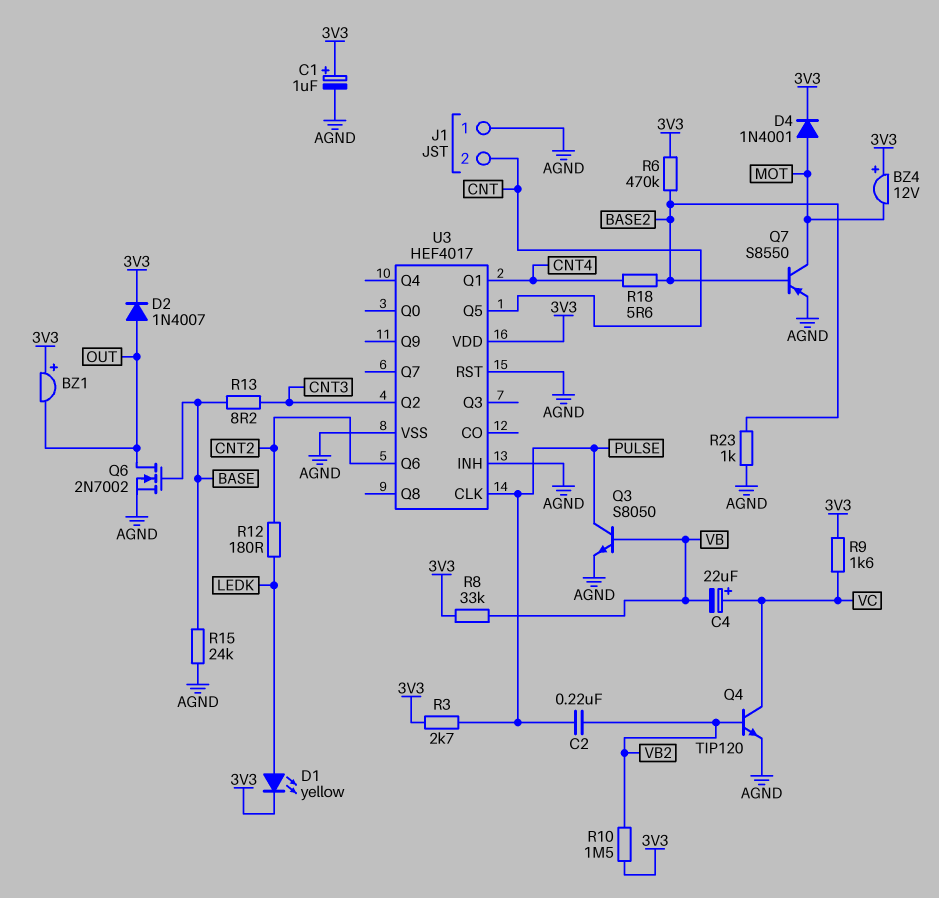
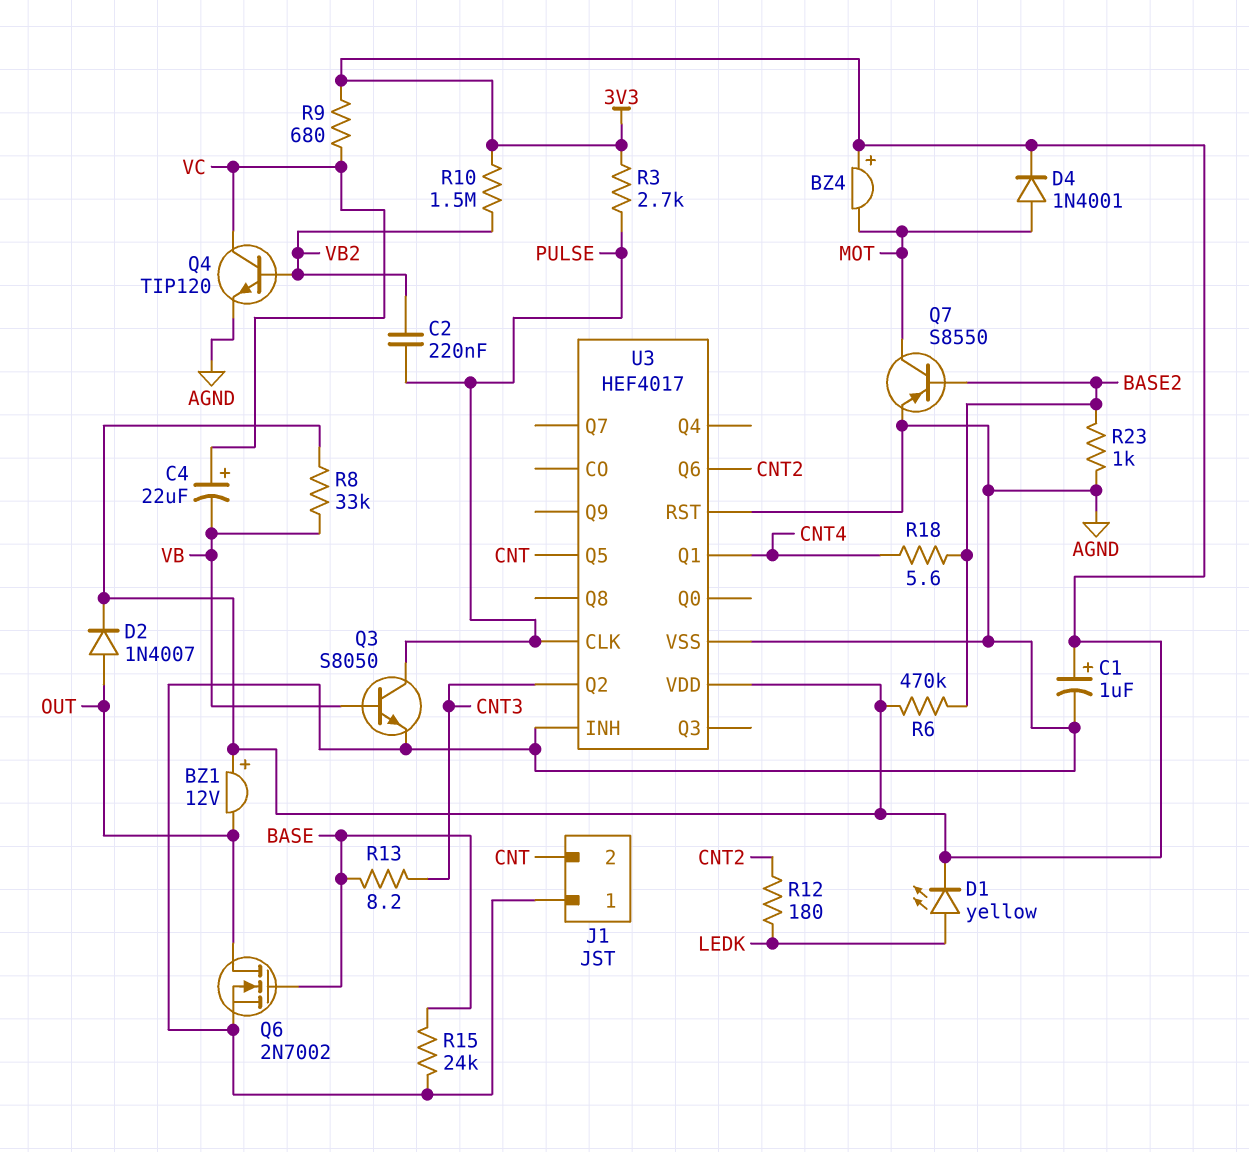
BZ1: buzzer (plus 3V3, minus OUT) -> buzzer 12V (plus 3V3, minus OUT)
BZ4: buzzer 12V (plus 3V3, minus MOT) -> buzzer (plus 3V3, minus MOT)
R9: 1.6k (3V3, VC) -> 680 (3V3, VC)

